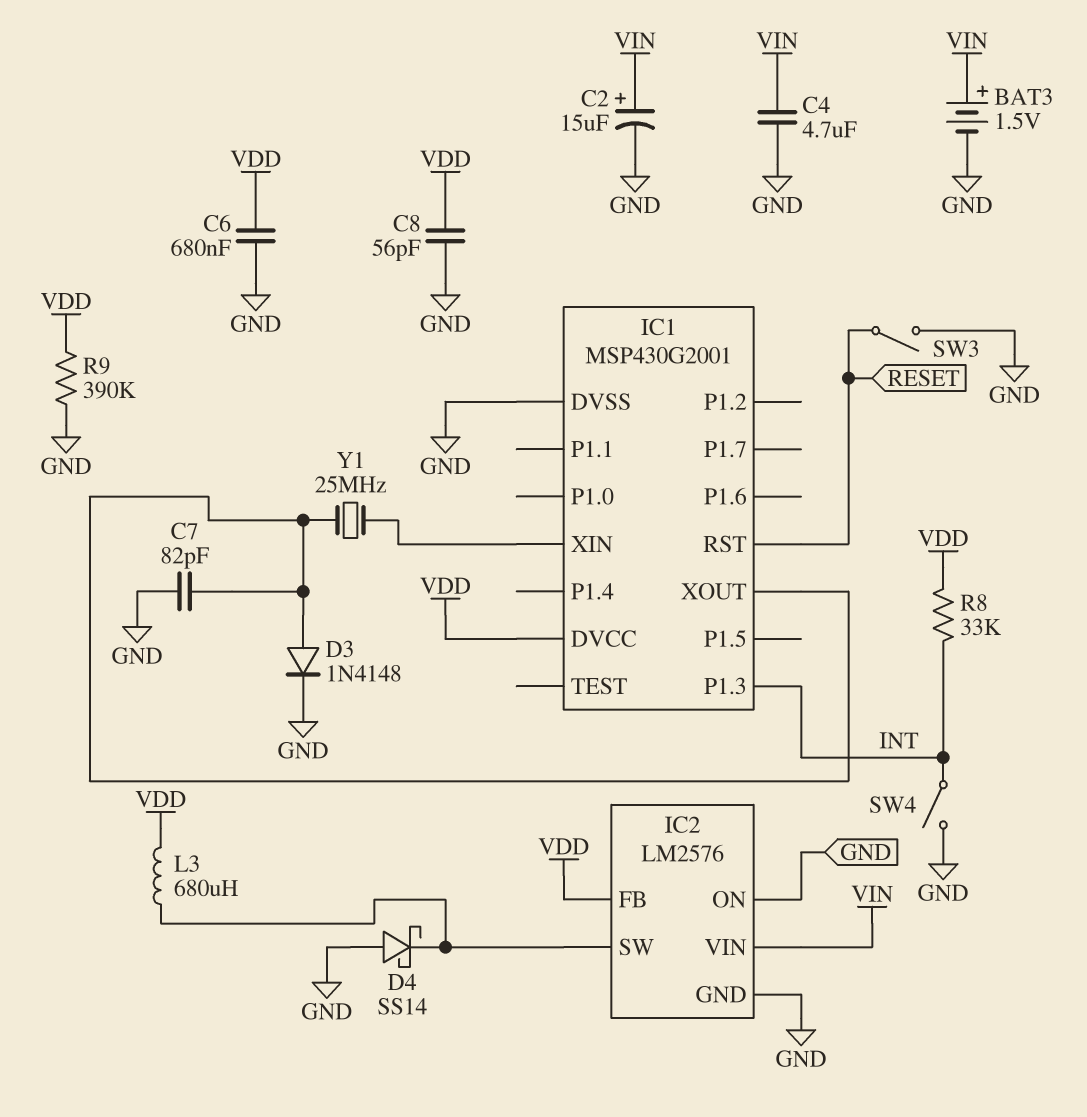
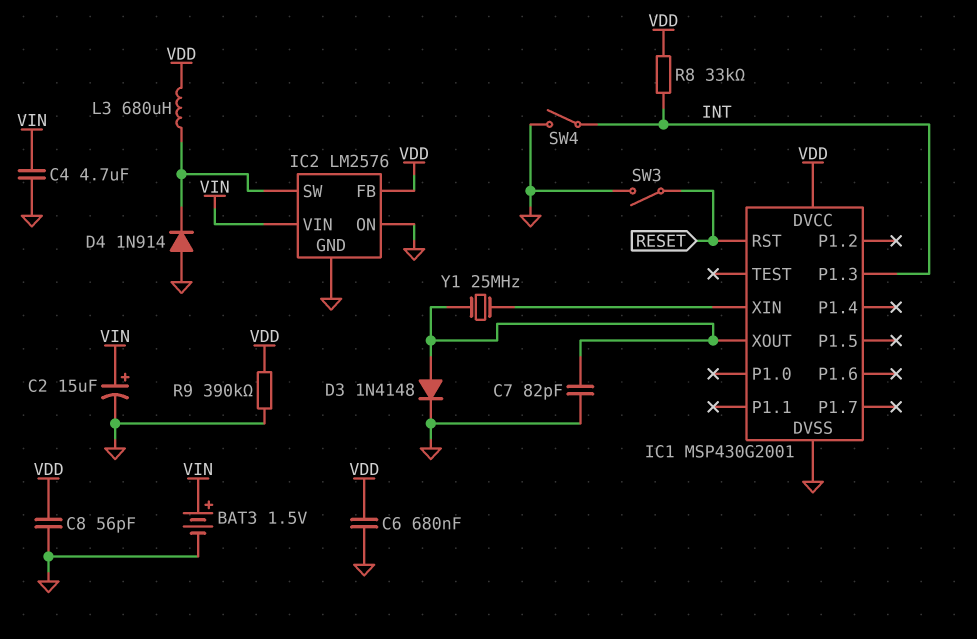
D4: schottky SS14 (A GND, K IC2/SW) -> diode 1N914 (A GND, K IC2/SW)

